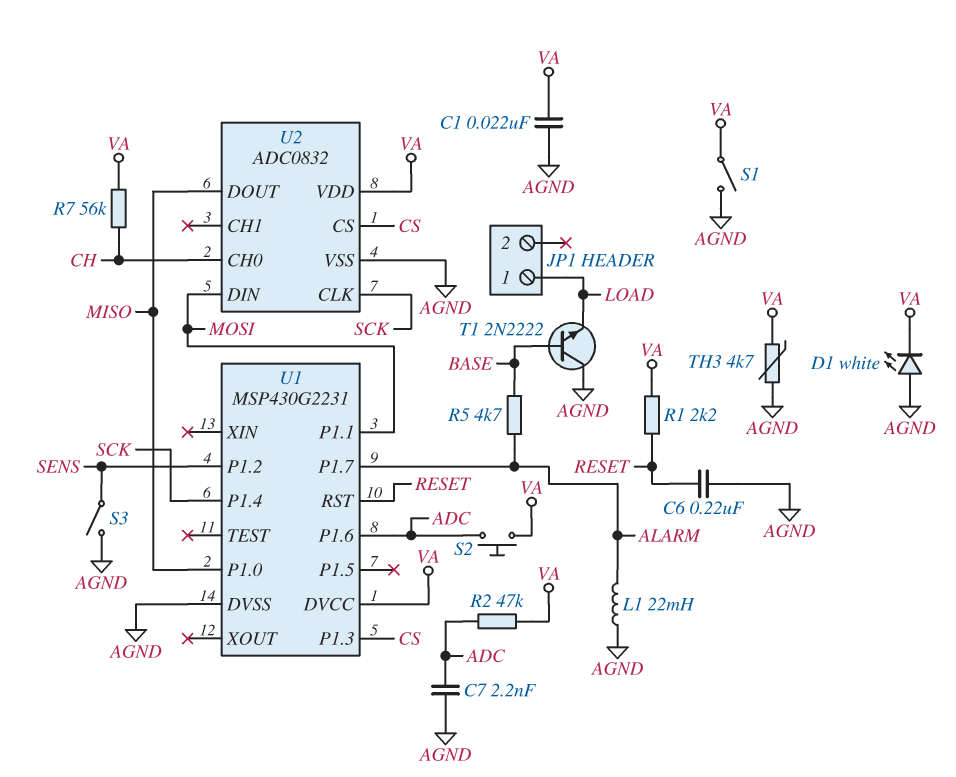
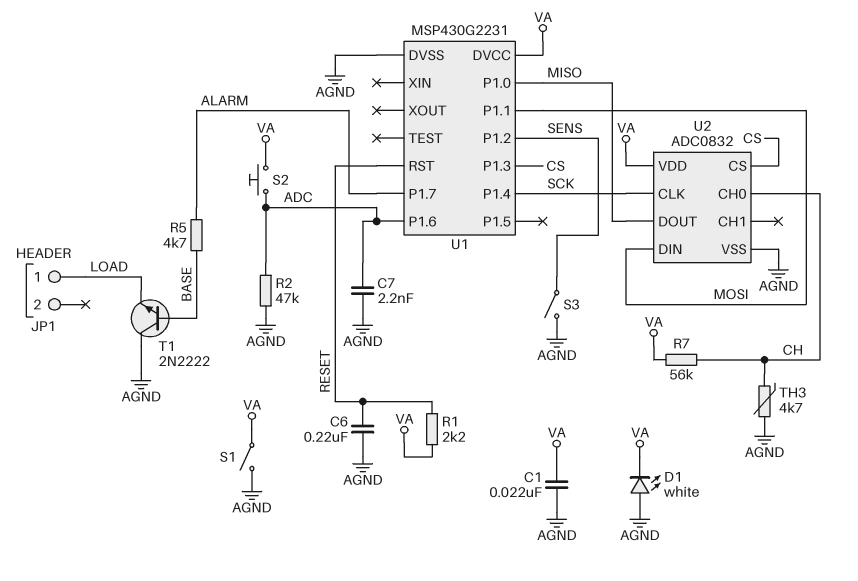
L1: 22mH (AGND, ALARM) -> none
R2: 47k (ADC, VA) -> 47k (ADC, AGND)
TH3: 4.7k (AGND, VA) -> 4.7k (AGND, CH)

